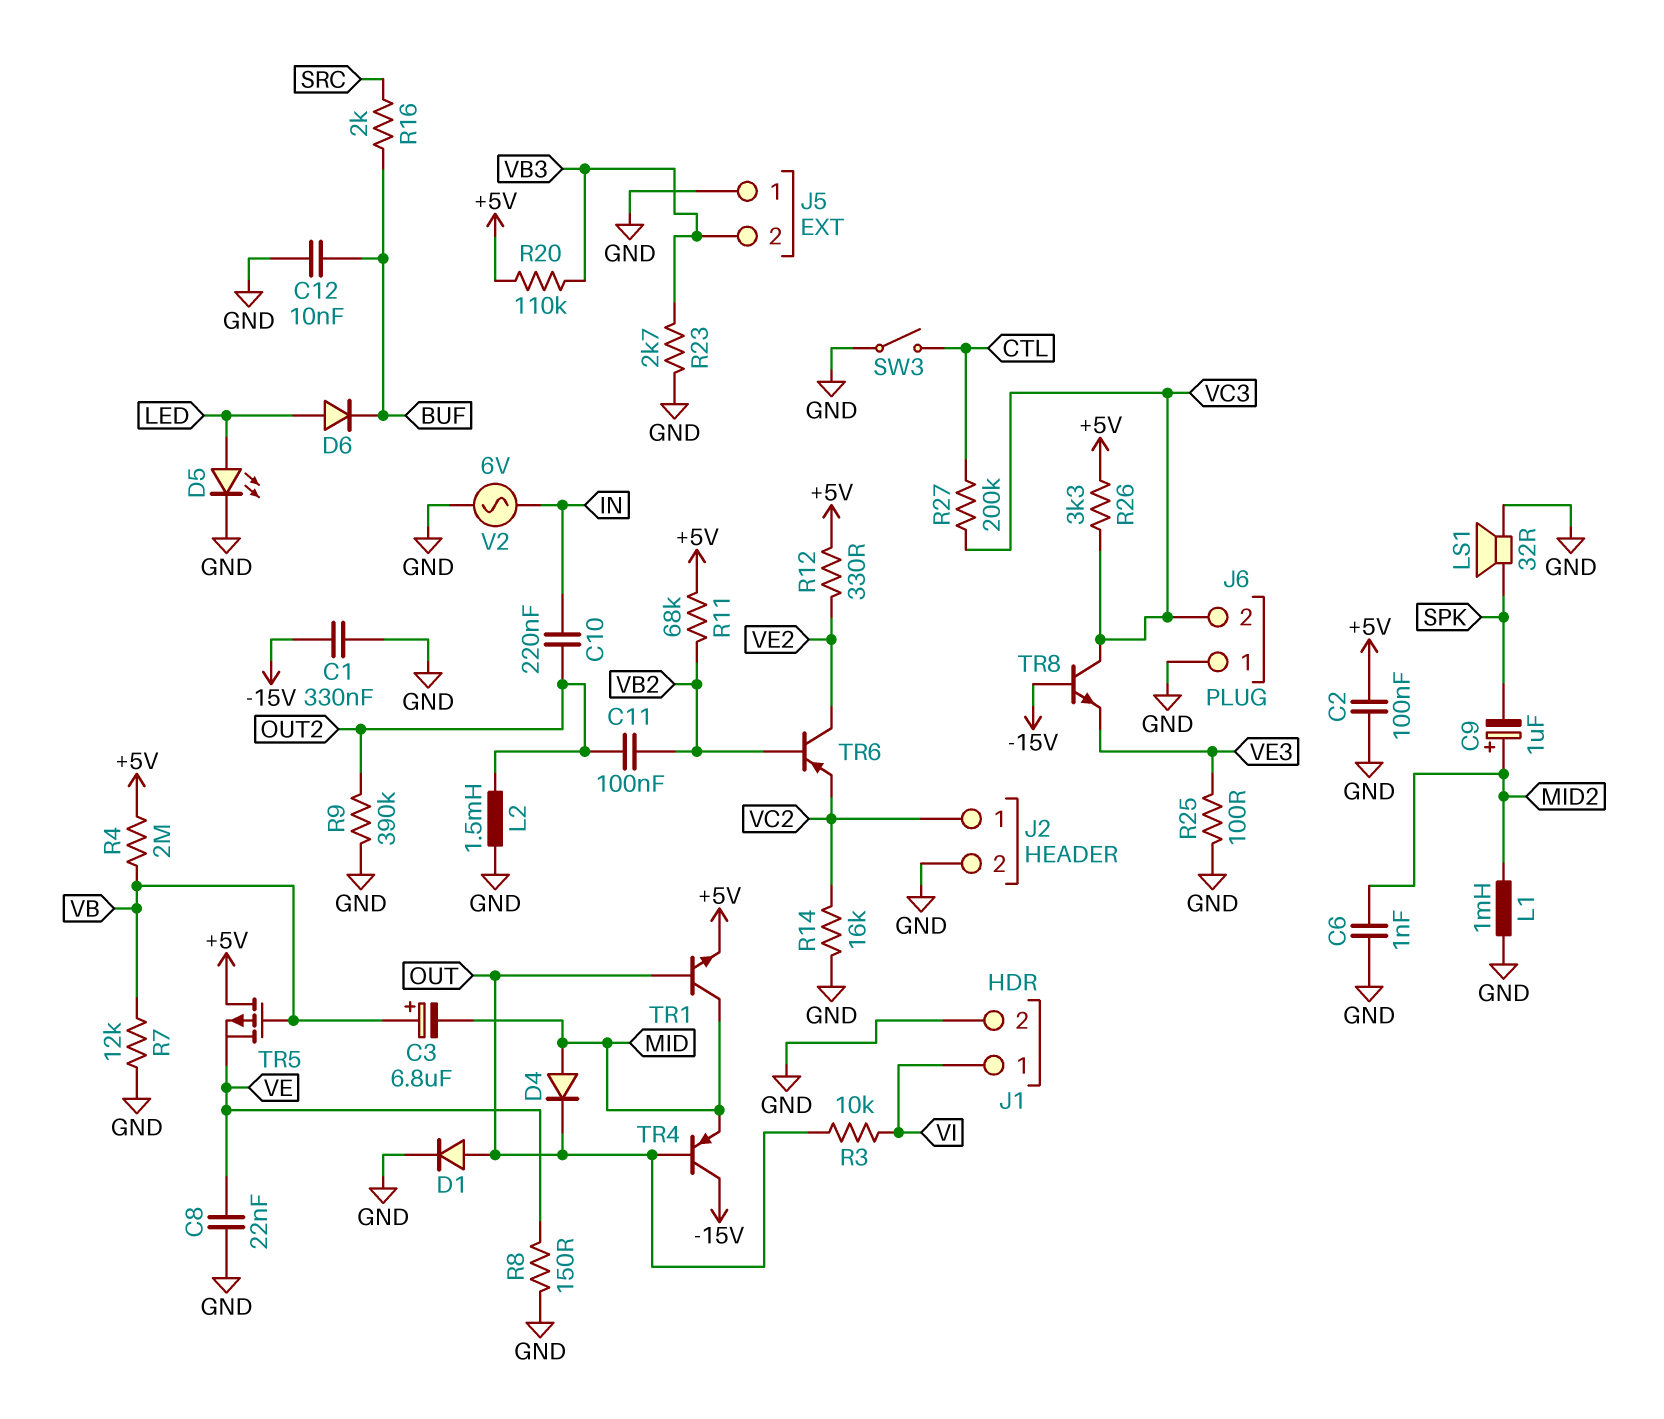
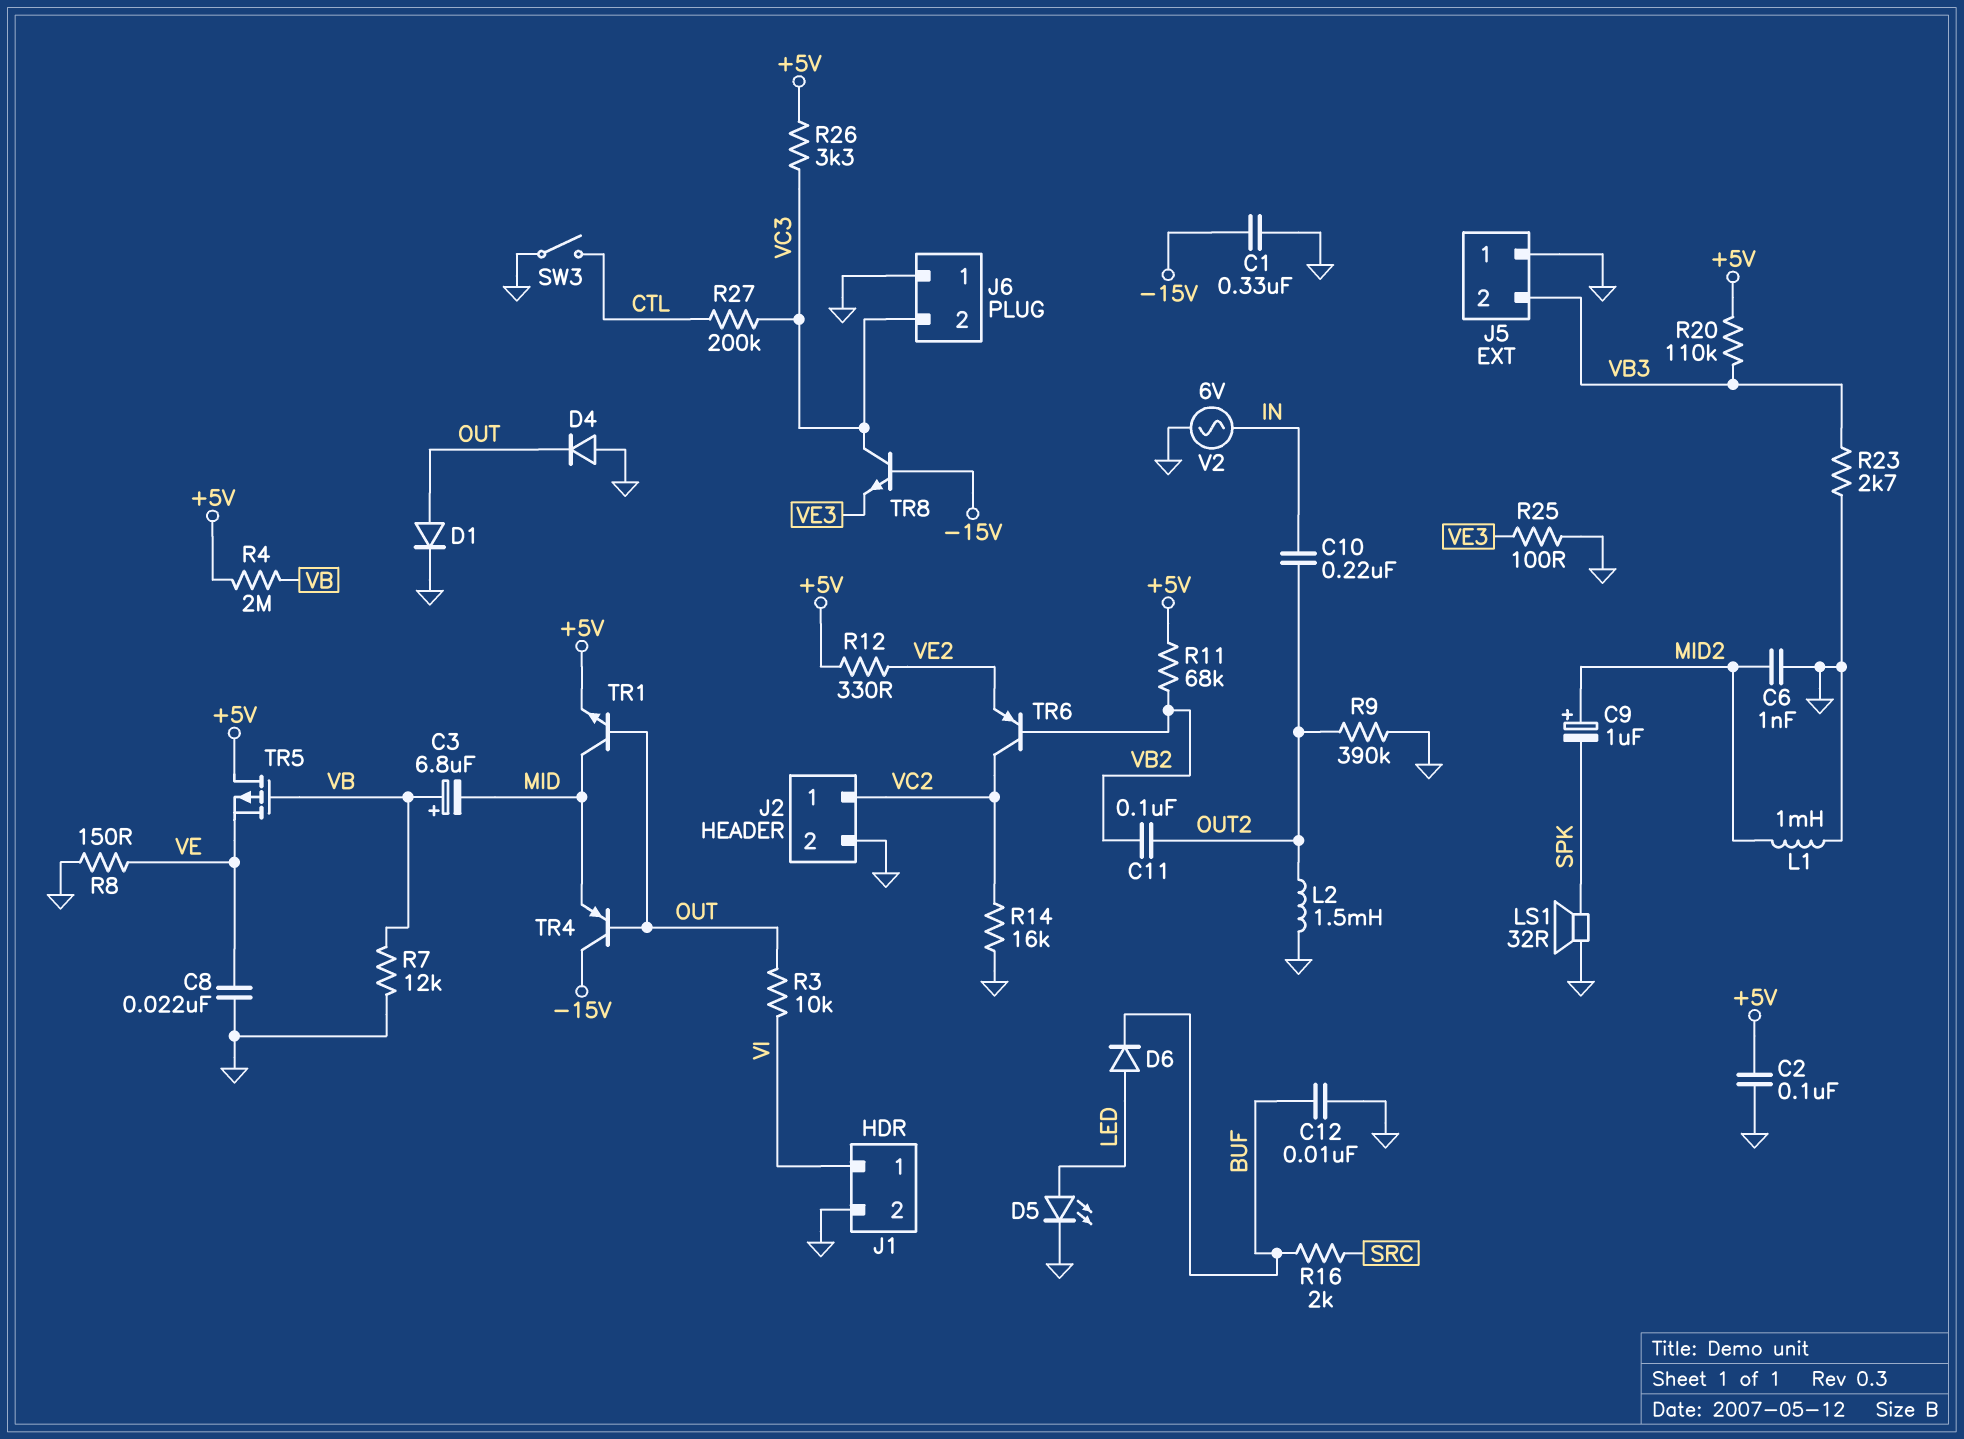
D4: diode (A MID, K OUT) -> diode (A GND, K OUT)
TR6: PNP (B VB2, C VE2, E VC2) -> PNP (B VB2, C VC2, E VE2)

